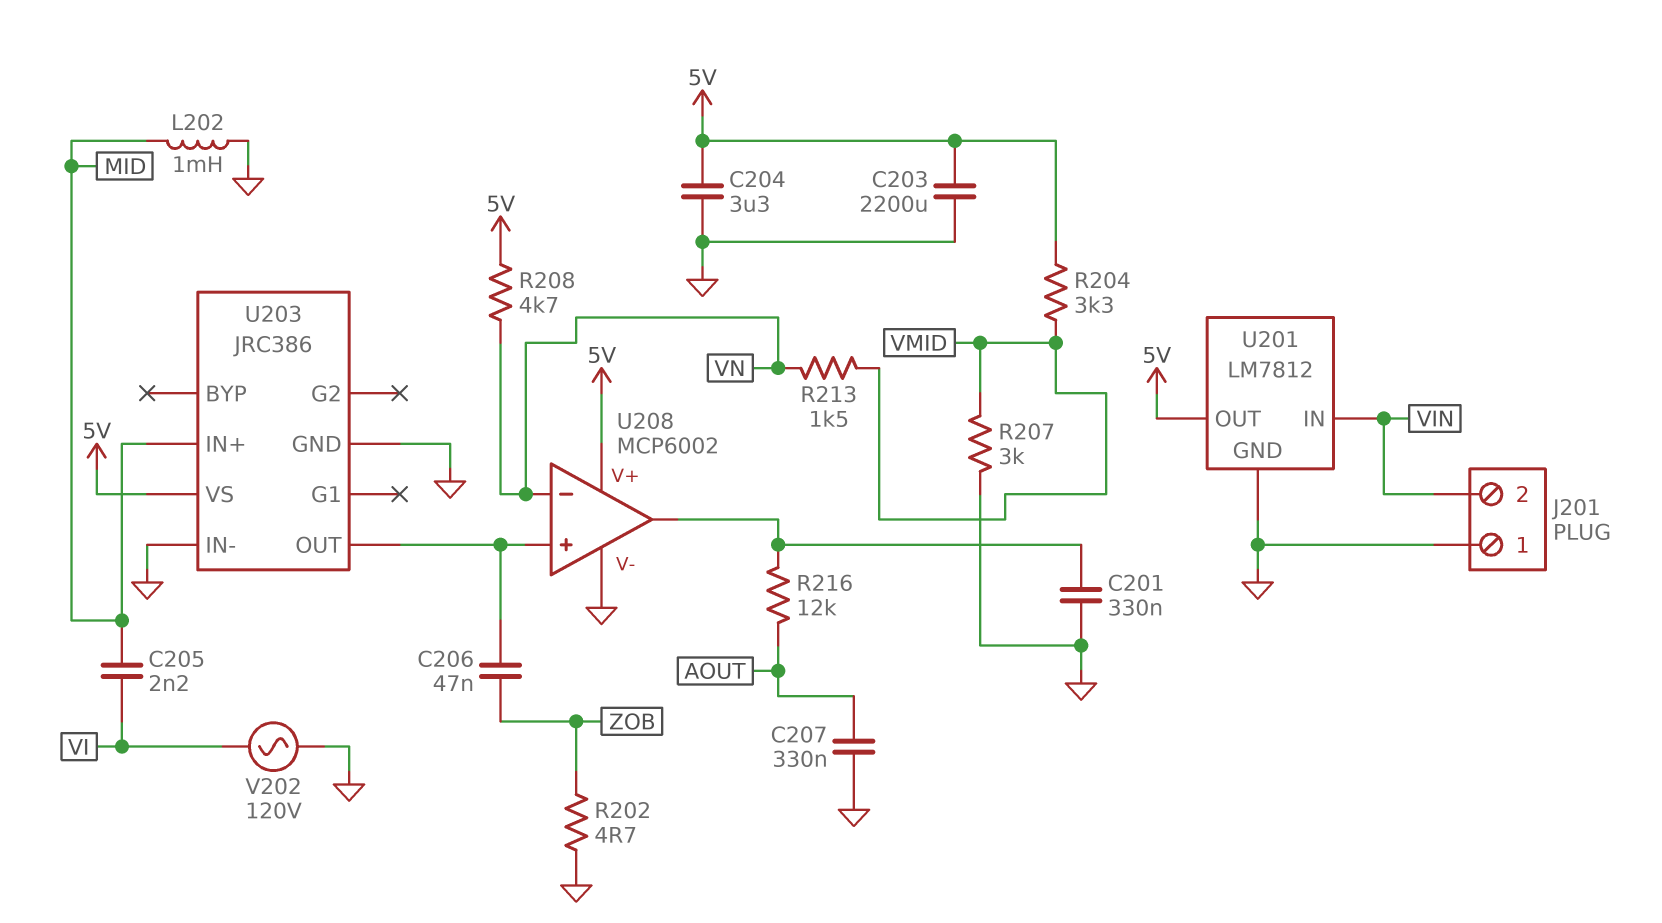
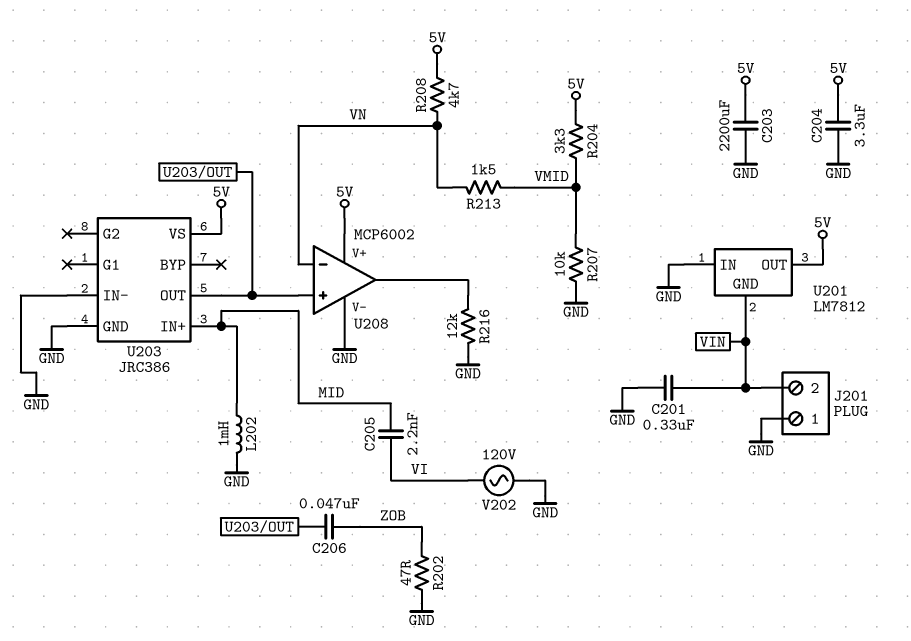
C201: 330nF (GND, U208/out) -> 330nF (GND, VIN)
C207: 330nF (AOUT, GND) -> none
R202: 4.7 (GND, ZOB) -> 47 (GND, ZOB)
R207: 3k (GND, VMID) -> 10k (GND, VMID)
R216: 12k (AOUT, U208/out) -> 12k (GND, U208/out)
U201 pin GND: GND -> VIN
U201 pin IN: VIN -> GND

